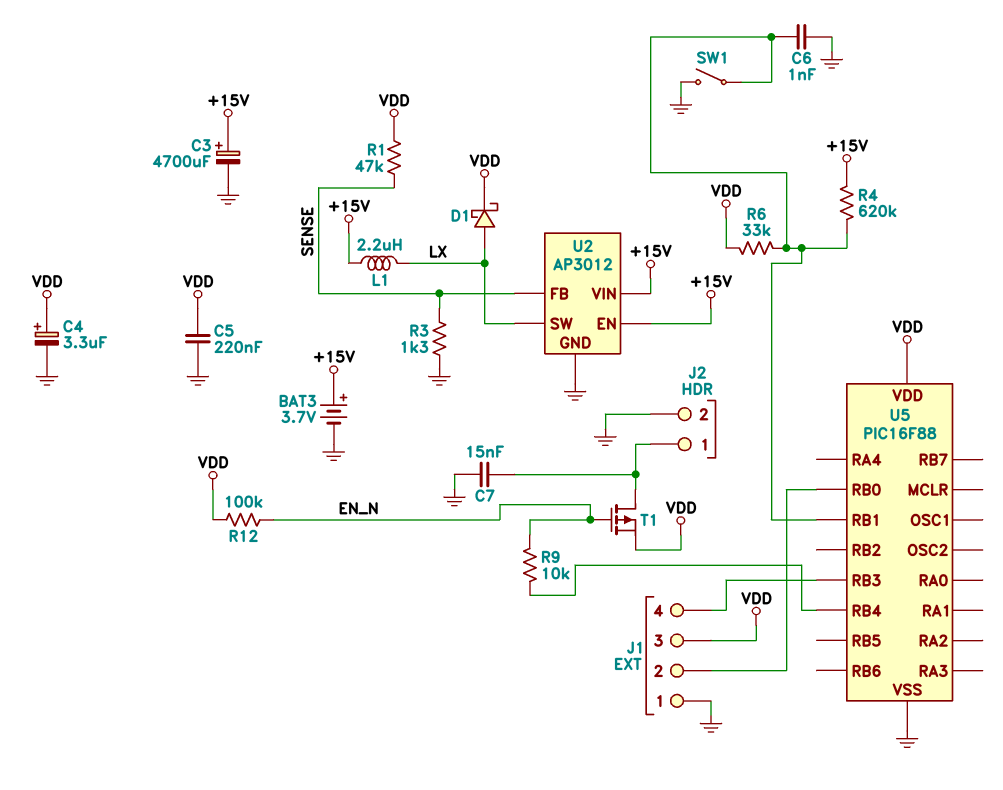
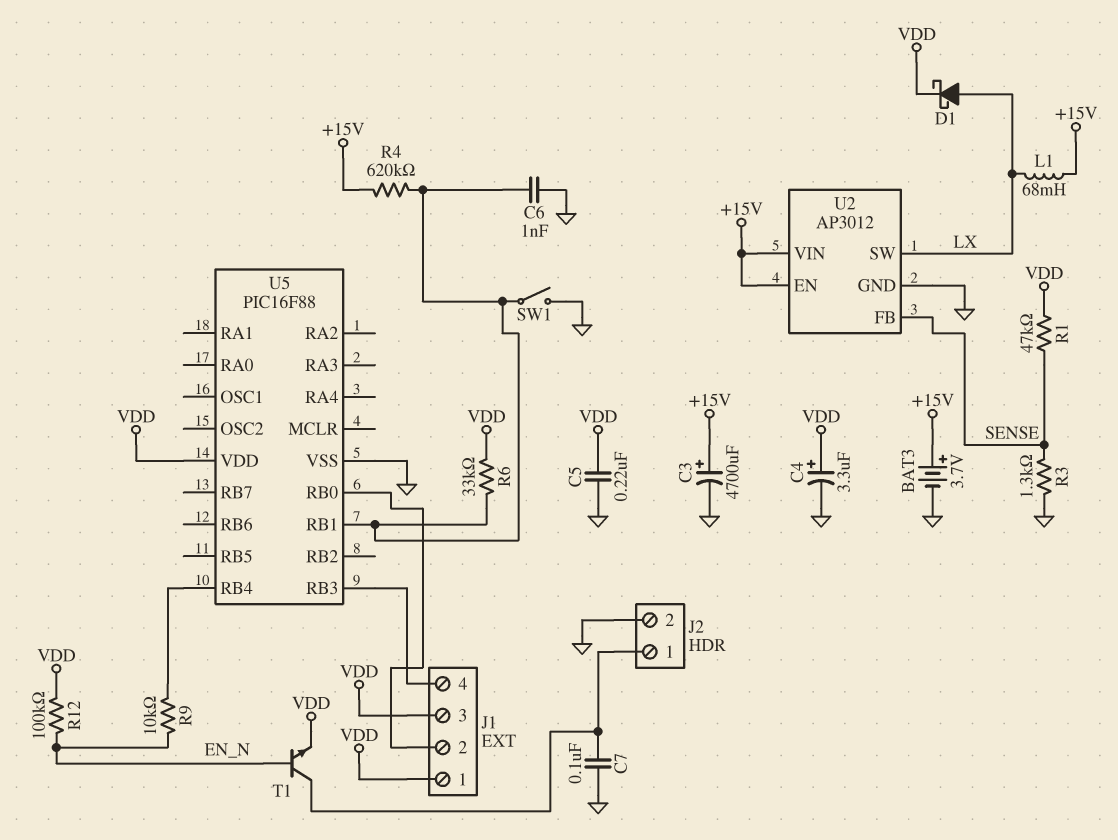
C7: 15nF (GND, J2/1) -> 100nF (GND, J2/1)
J1 pin 1: GND -> VDD
L1: 2.2uH (+15V, LX) -> 68mH (+15V, LX)
T1: PMOS (G EN_N, D J2/1, S VDD) -> NPN (B EN_N, C J2/1, E VDD)

